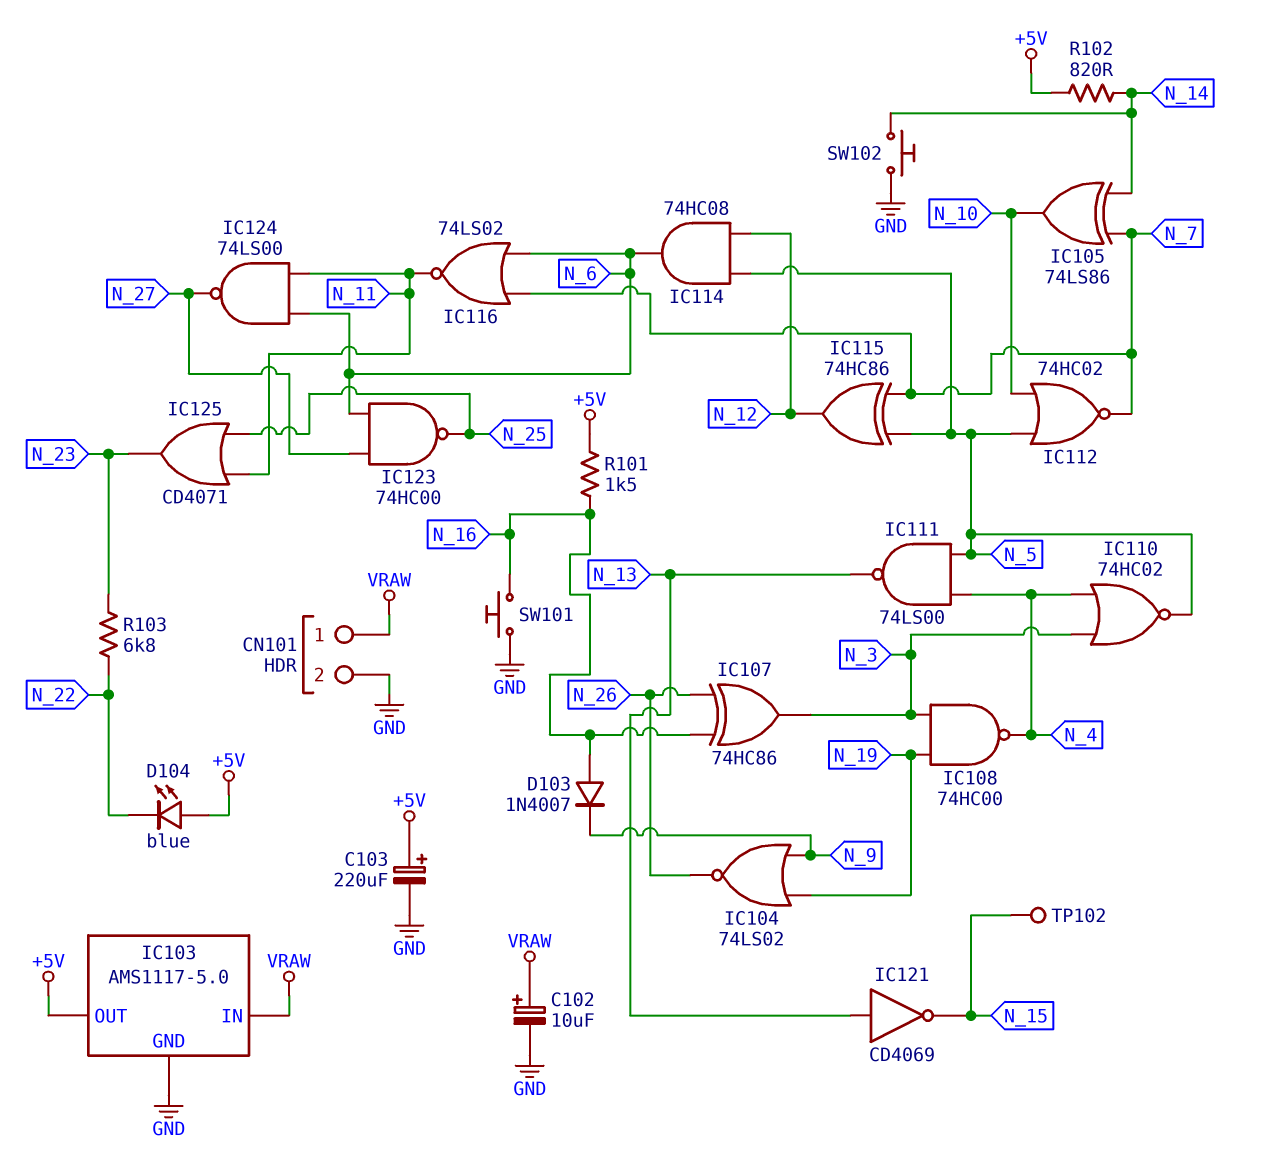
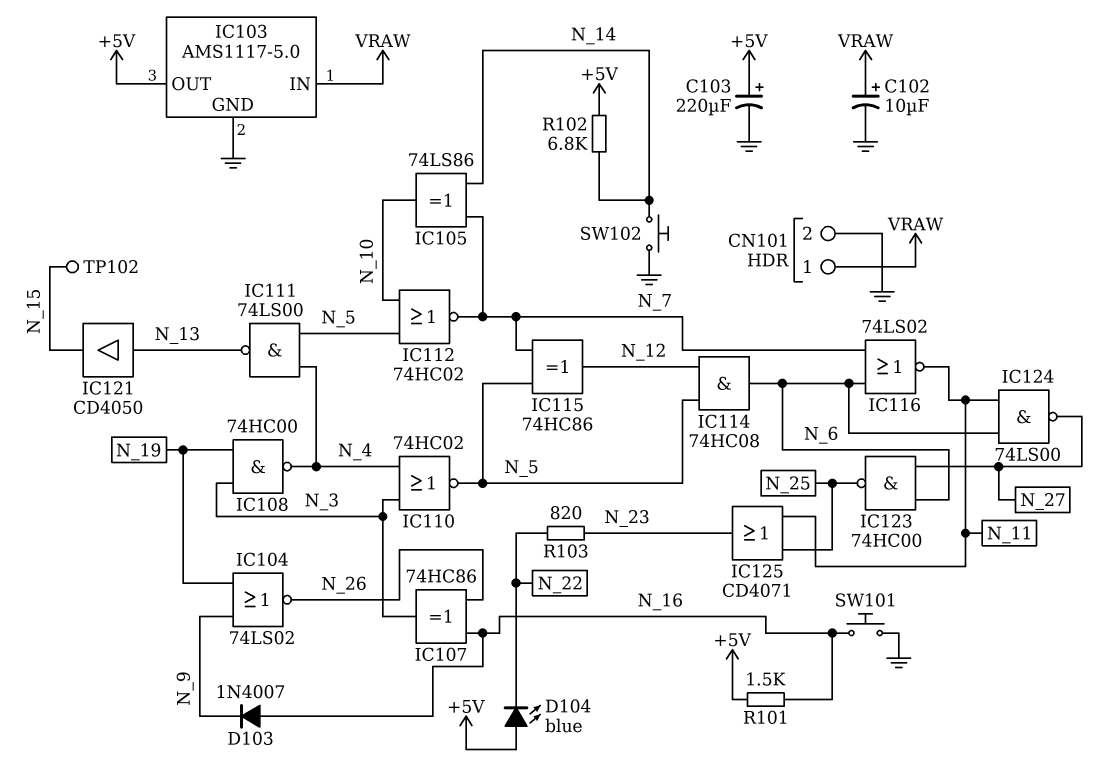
IC121: NOT CD4069 (in N_13, out N_15) -> buffer CD4050 (in N_13, out N_15)
R102: 820 (+5V, N_14) -> 6.8k (+5V, N_14)
R103: 6.8k (N_22, N_23) -> 820 (N_22, N_23)

